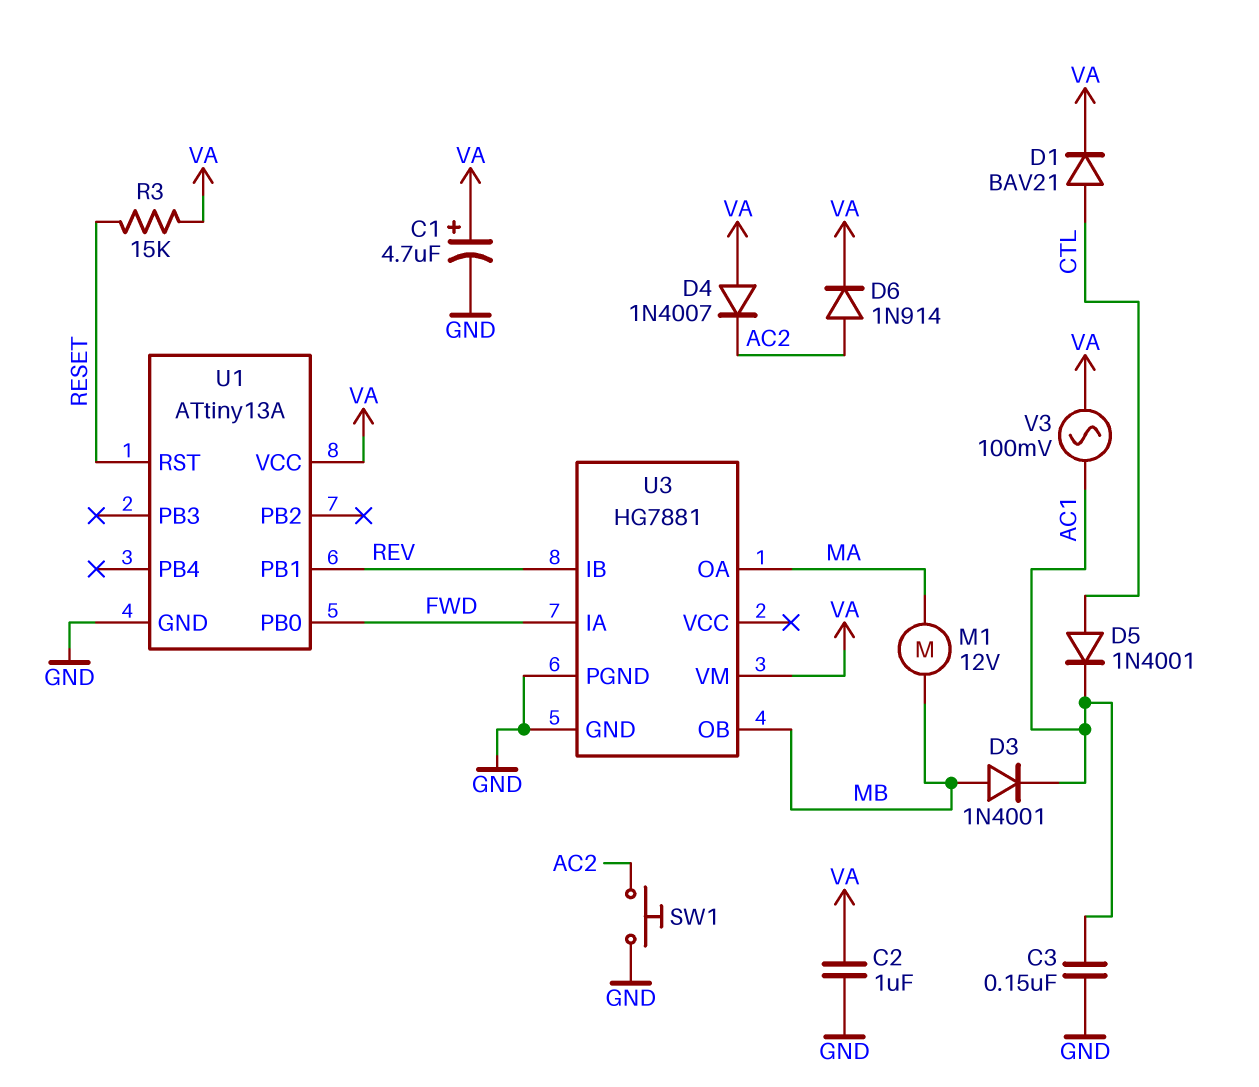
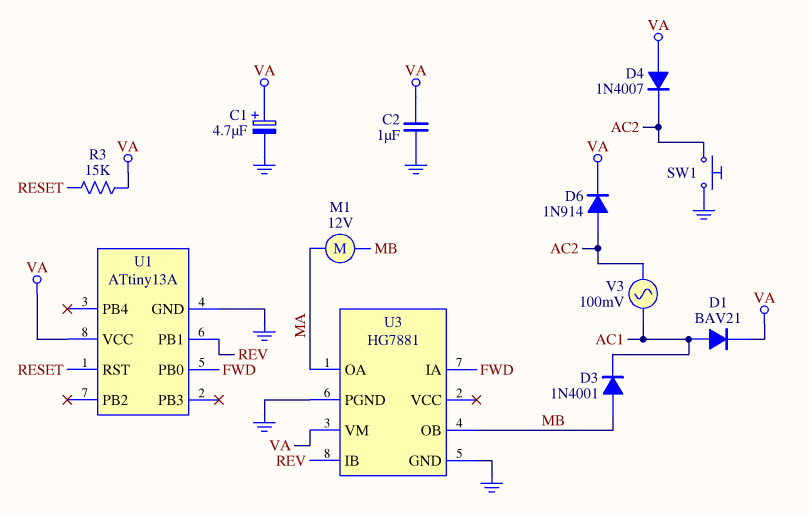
C3: 150nF (AC1, GND) -> none
D1: diode BAV21 (A CTL, K VA) -> diode BAV21 (A AC1, K VA)
D5: diode 1N4001 (A CTL, K AC1) -> none
V3: AC 100mV (AC1, VA) -> AC 100mV (AC1, AC2)

